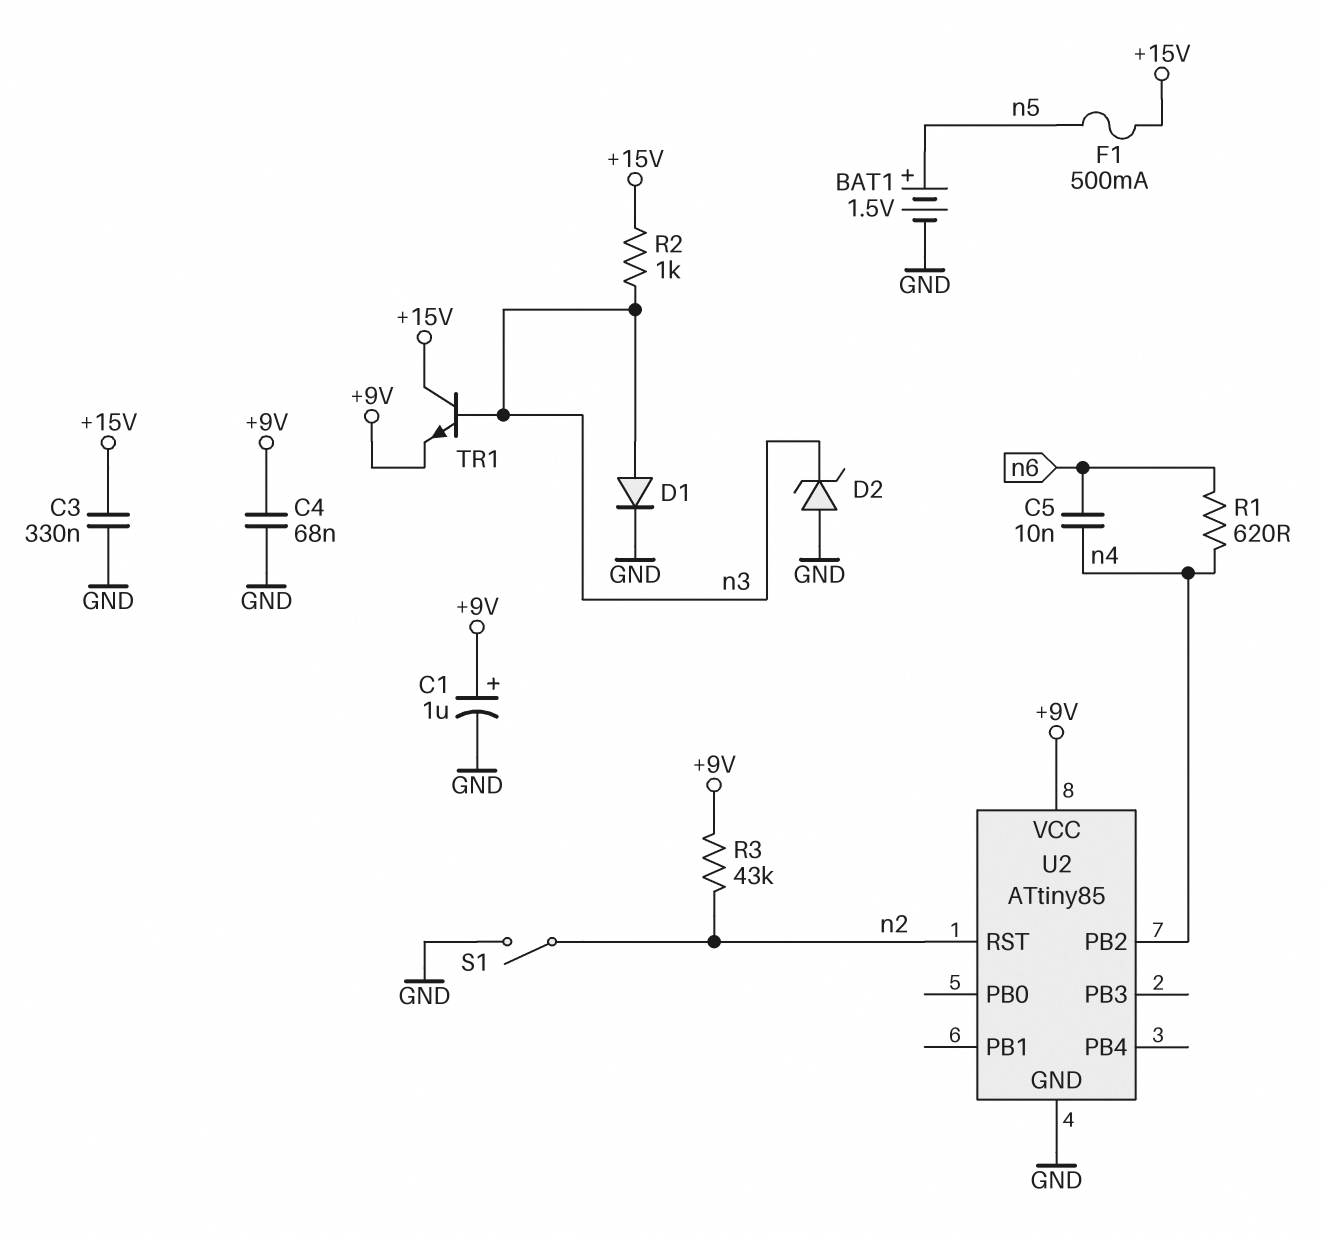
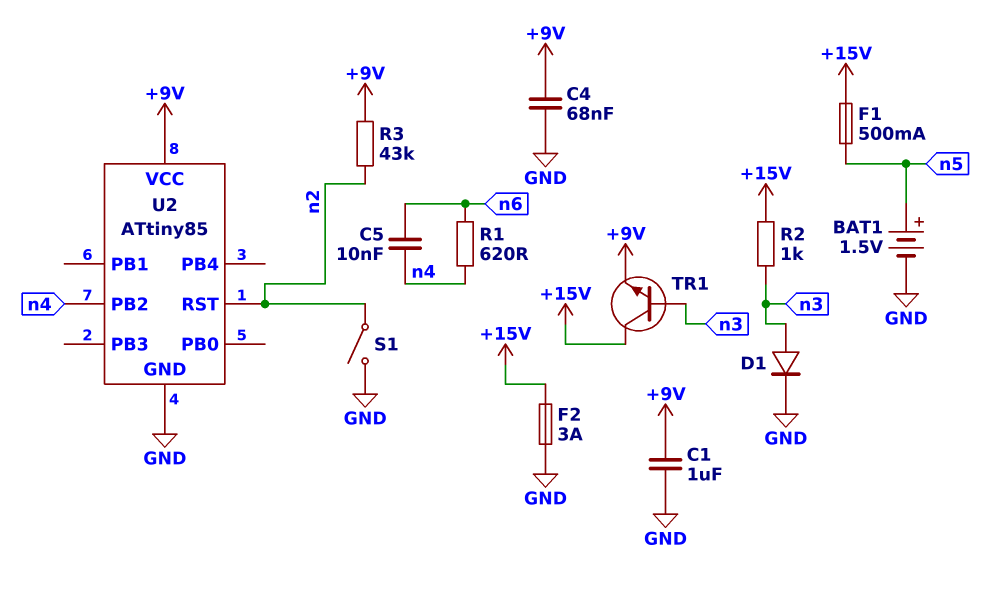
C1: 1uF (plus +9V, minus GND) -> 1uF (+9V, GND)
C3: 330nF (+15V, GND) -> none
D2: zener (A GND, K n3) -> none
F2: none -> 3A (+15V, GND)

